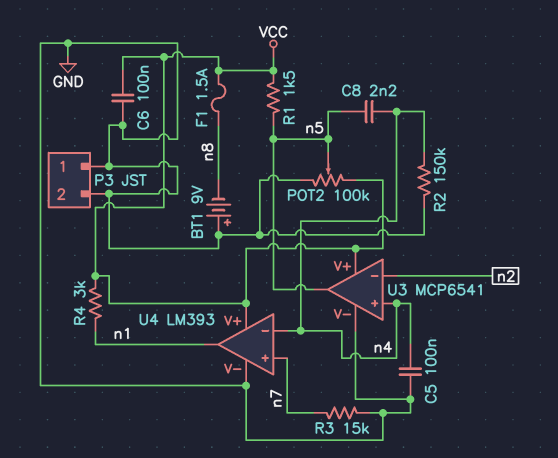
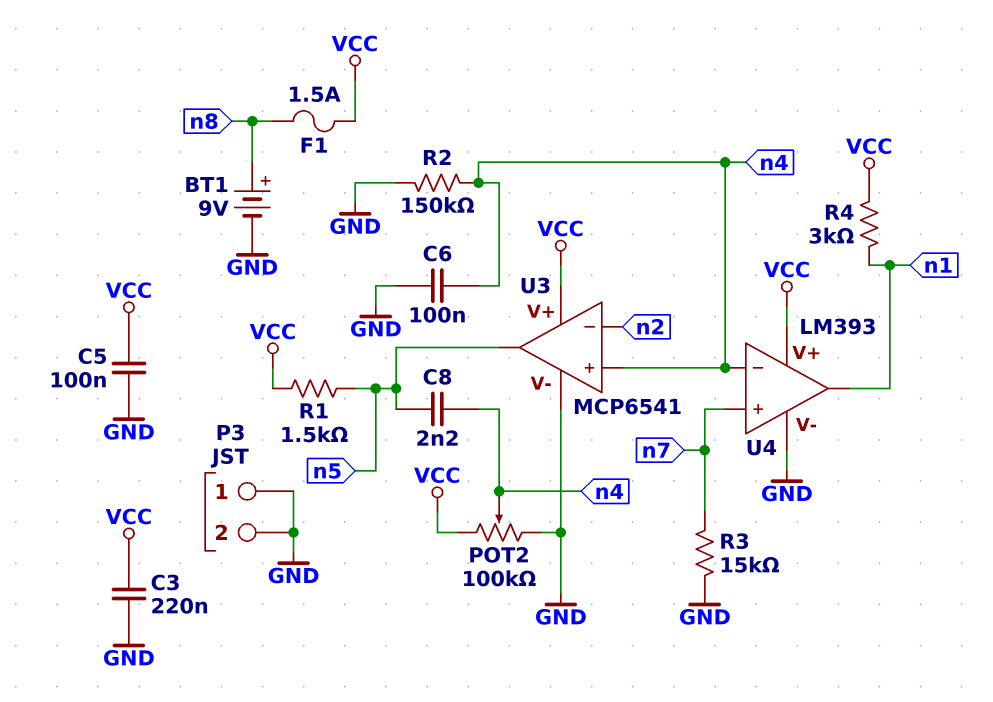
BT1: 9V (plus GND, minus n8) -> 9V (plus n8, minus GND)
C3: none -> 220nF (GND, VCC)
C5: 100nF (GND, n4) -> 100nF (GND, VCC)
C6: 100nF (GND, VCC) -> 100nF (GND, n4)
POT2: 100k (GND, VCC, wiper n5) -> 100k (GND, VCC, wiper n4)

